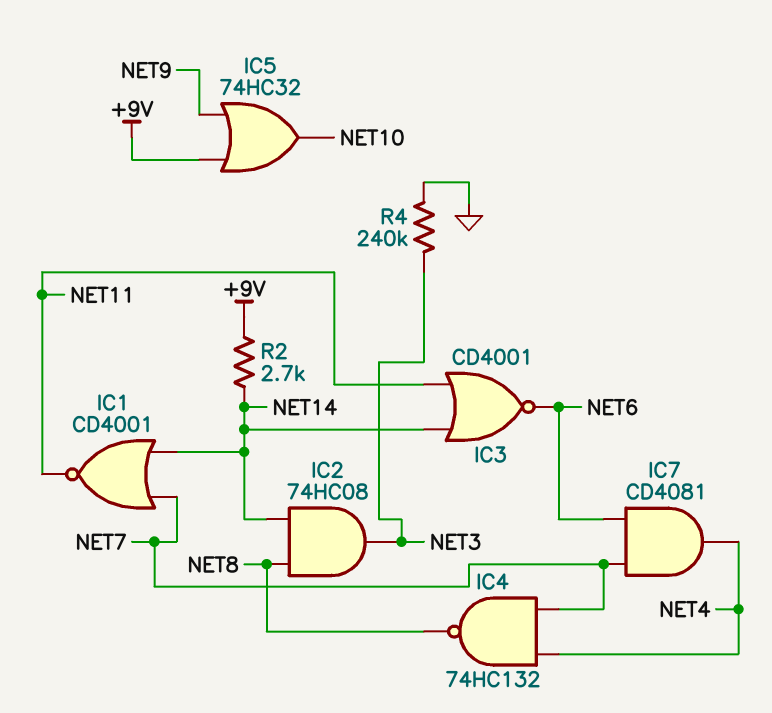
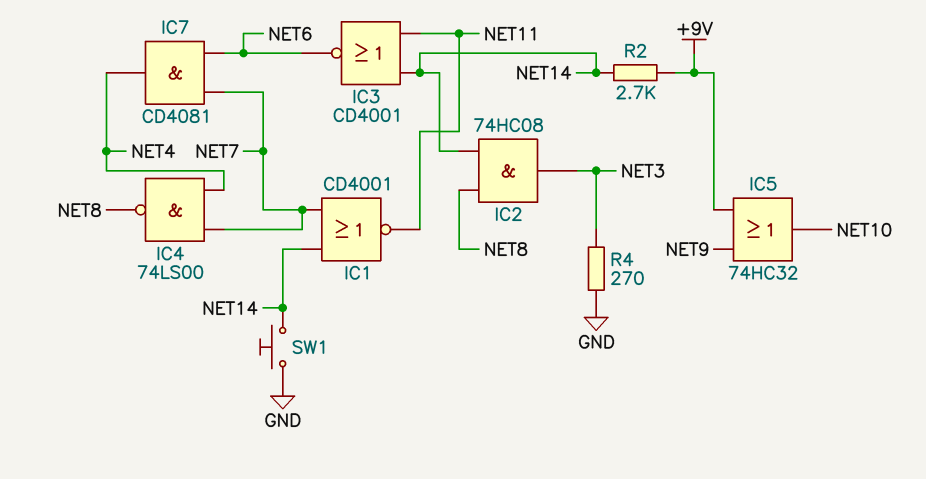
IC4: NAND 74HC132 (in NET4, in NET7, out NET8) -> NAND 74LS00 (in NET4, in NET7, out NET8)
R4: 240k (GND, NET3) -> 270 (GND, NET3)
SW1: none -> button (GND, NET14)

